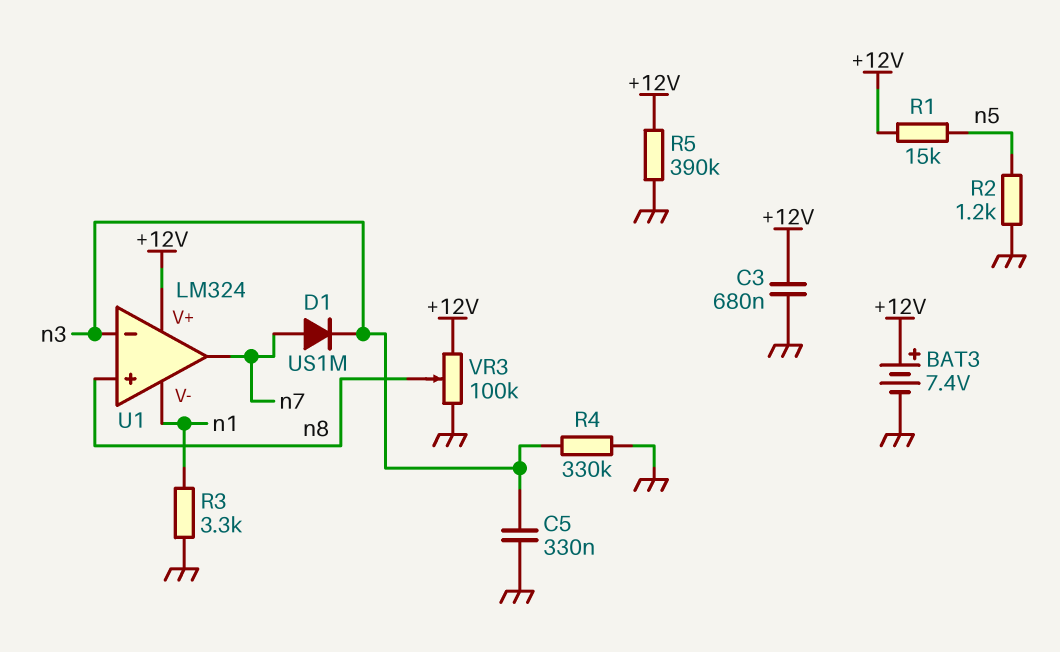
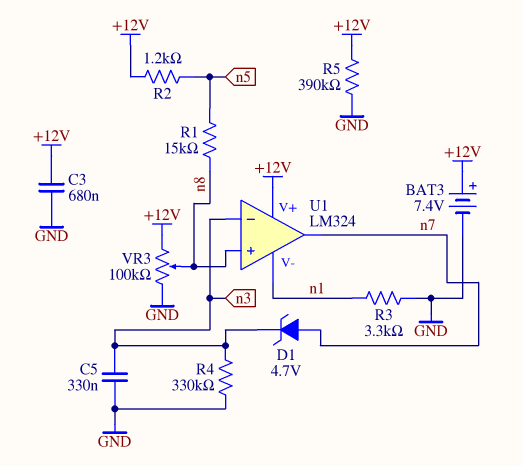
D1: diode US1M (A n7, K n3) -> zener 4.7V (A n7, K n3)
R1: 15k (+12V, n5) -> 15k (n5, n8)
R2: 1.2k (GND, n5) -> 1.2k (+12V, n5)

